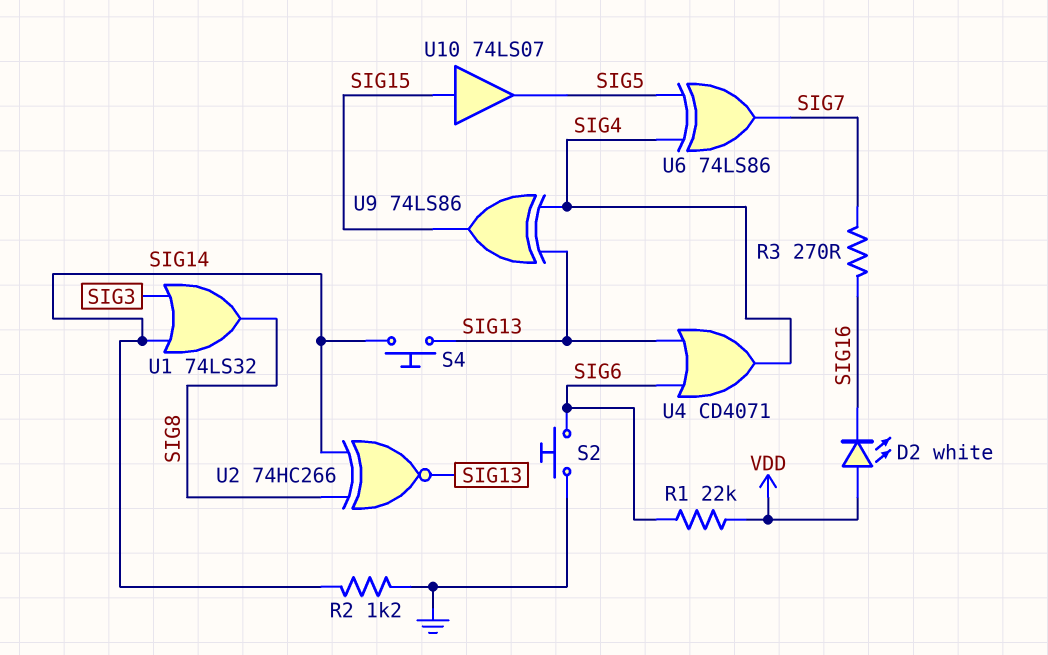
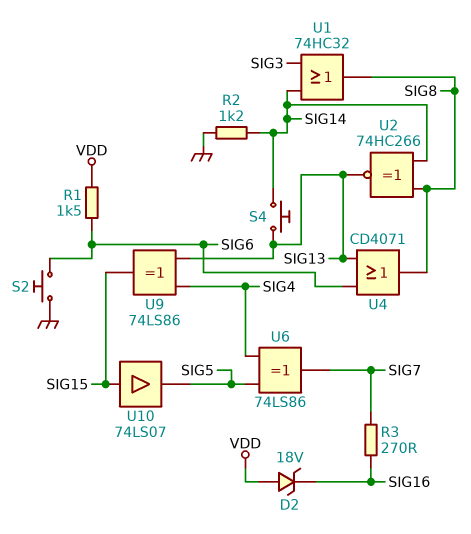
D2: LED white (A VDD, K SIG16) -> zener 18V (A VDD, K SIG16)
R1: 22k (SIG6, VDD) -> 1.5k (SIG6, VDD)
U1: OR 74LS32 (in SIG3, in SIG14, out SIG8) -> OR 74HC32 (in SIG3, in SIG14, out SIG8)
U4: OR CD4071 (in SIG6, in SIG13, out SIG4) -> OR CD4071 (in SIG6, in SIG13, out SIG8)

